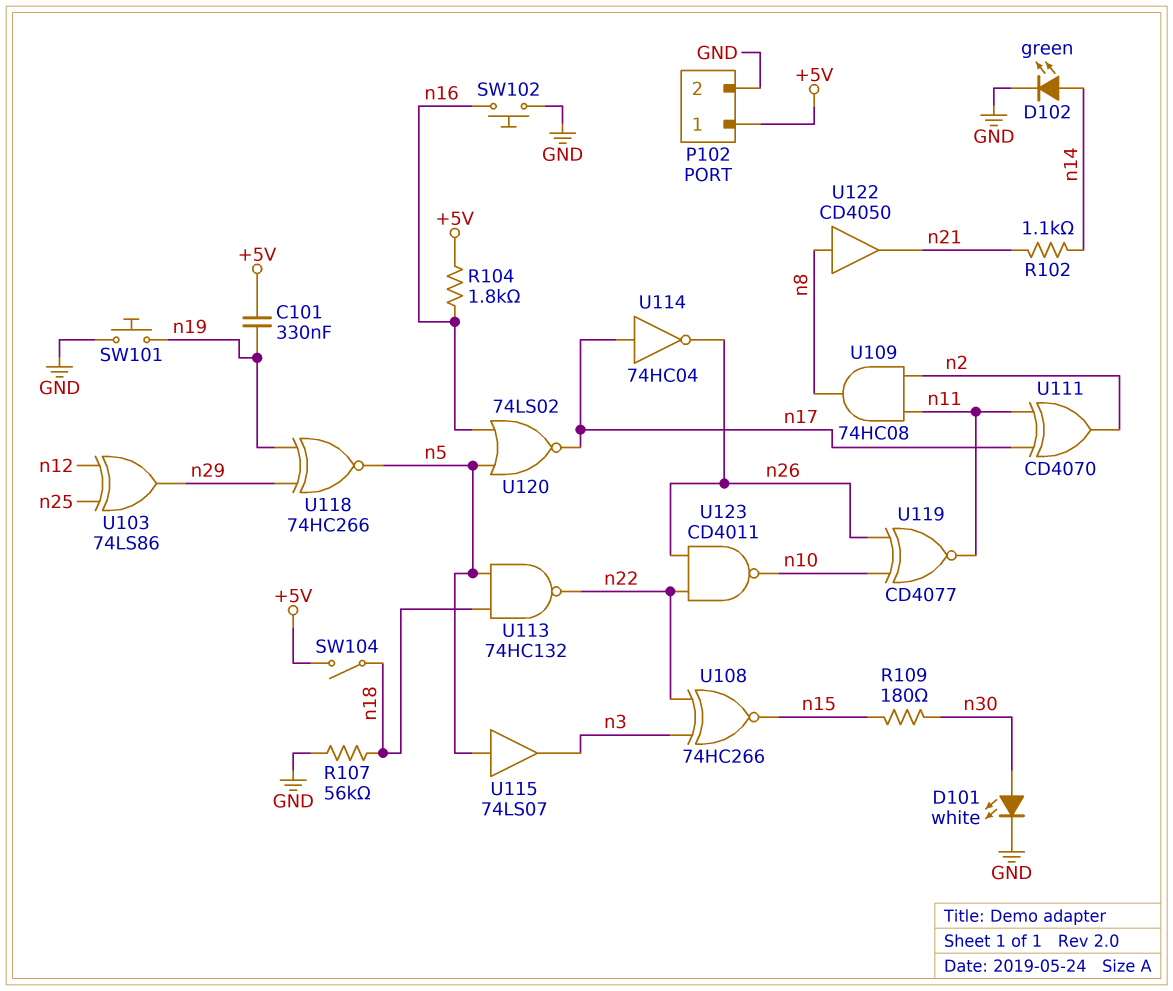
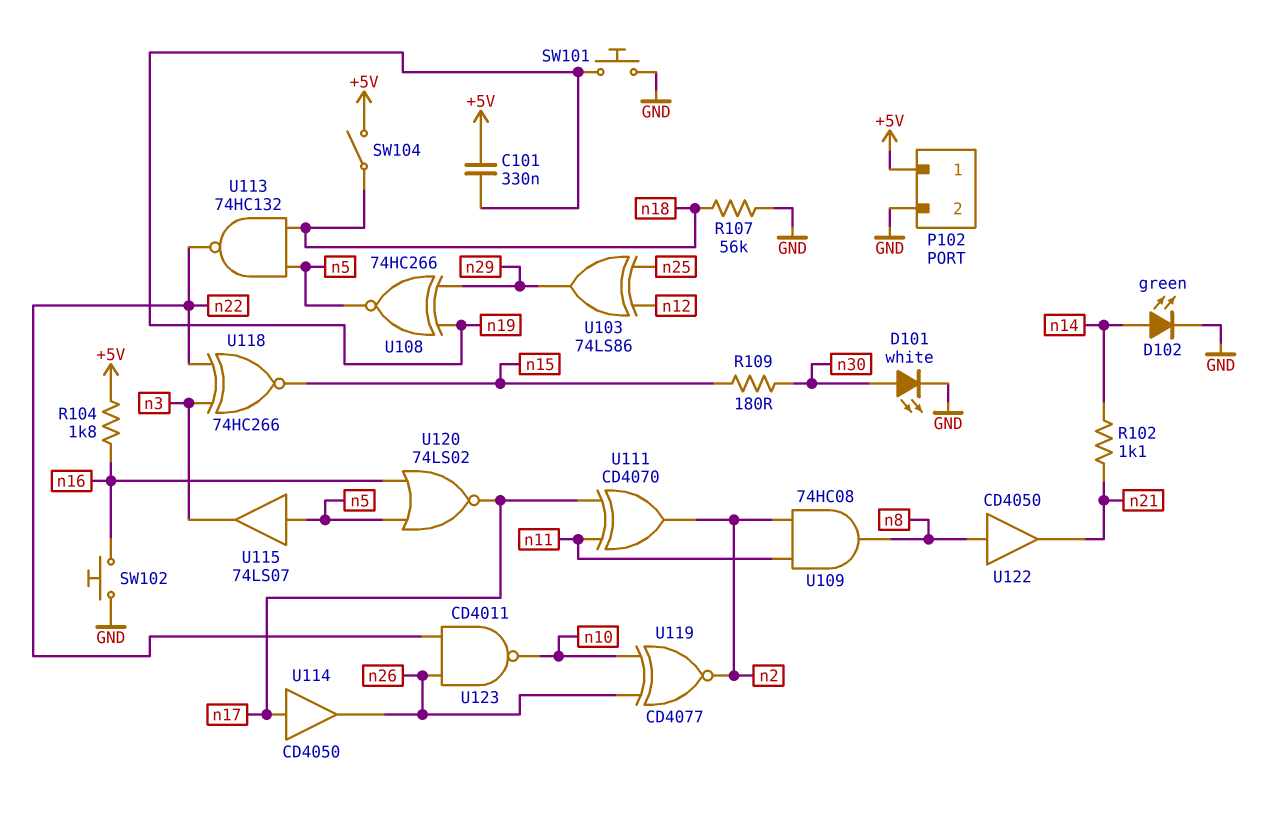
U108: XNOR 74HC266 (in n3, in n22, out n15) -> XNOR 74HC266 (in n19, in n29, out n5)
U114: NOT 74HC04 (in n17, out n26) -> buffer CD4050 (in n17, out n26)
U118: XNOR 74HC266 (in n19, in n29, out n5) -> XNOR 74HC266 (in n3, in n22, out n15)
U119: XNOR CD4077 (in n10, in n26, out n11) -> XNOR CD4077 (in n10, in n26, out n2)

